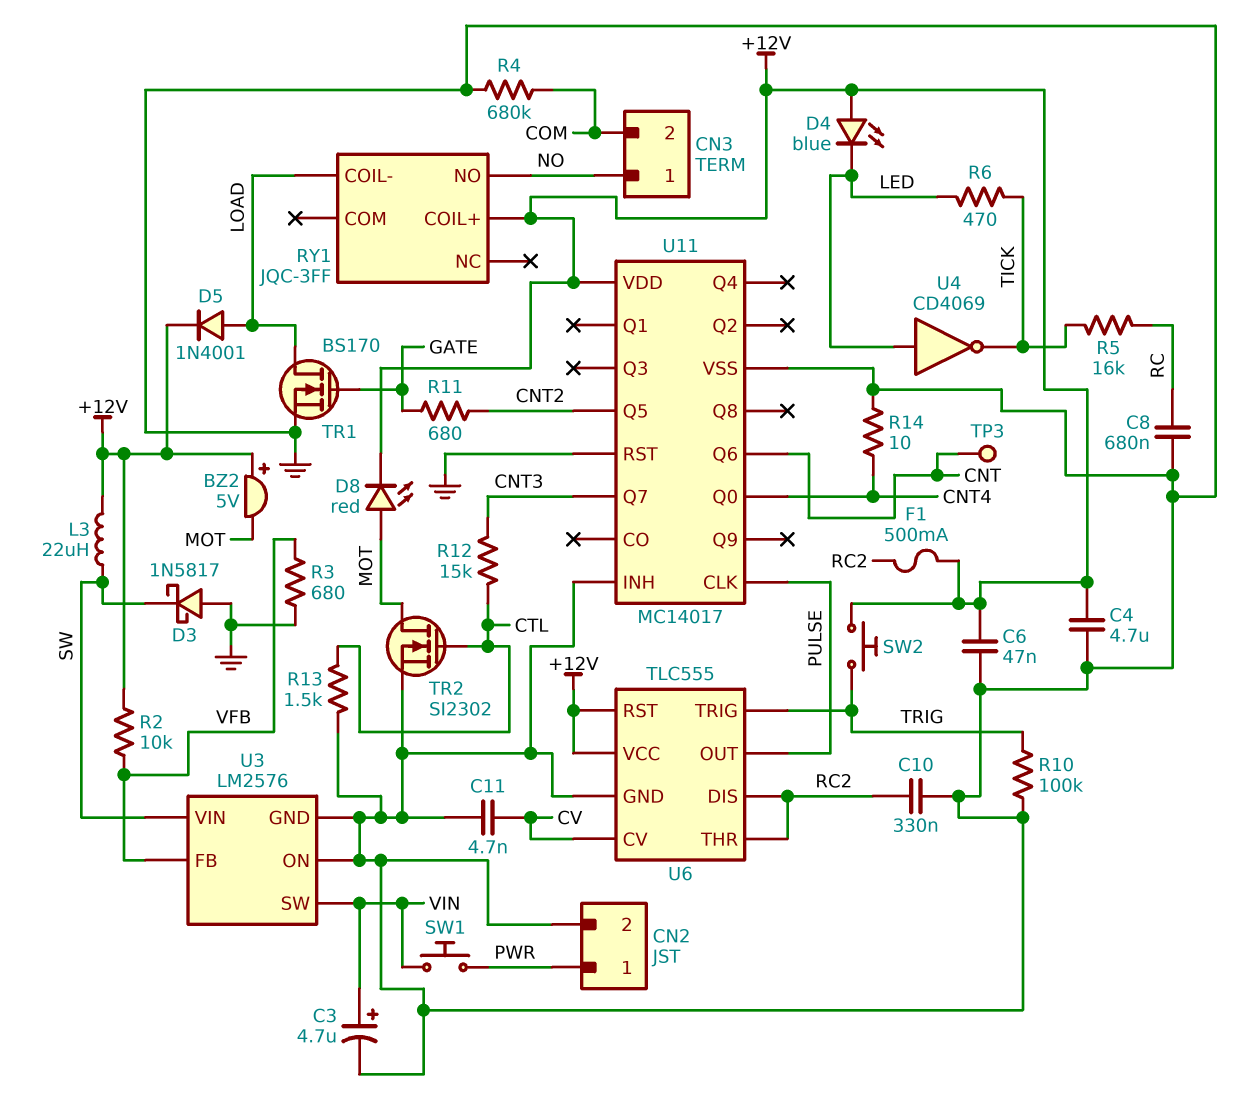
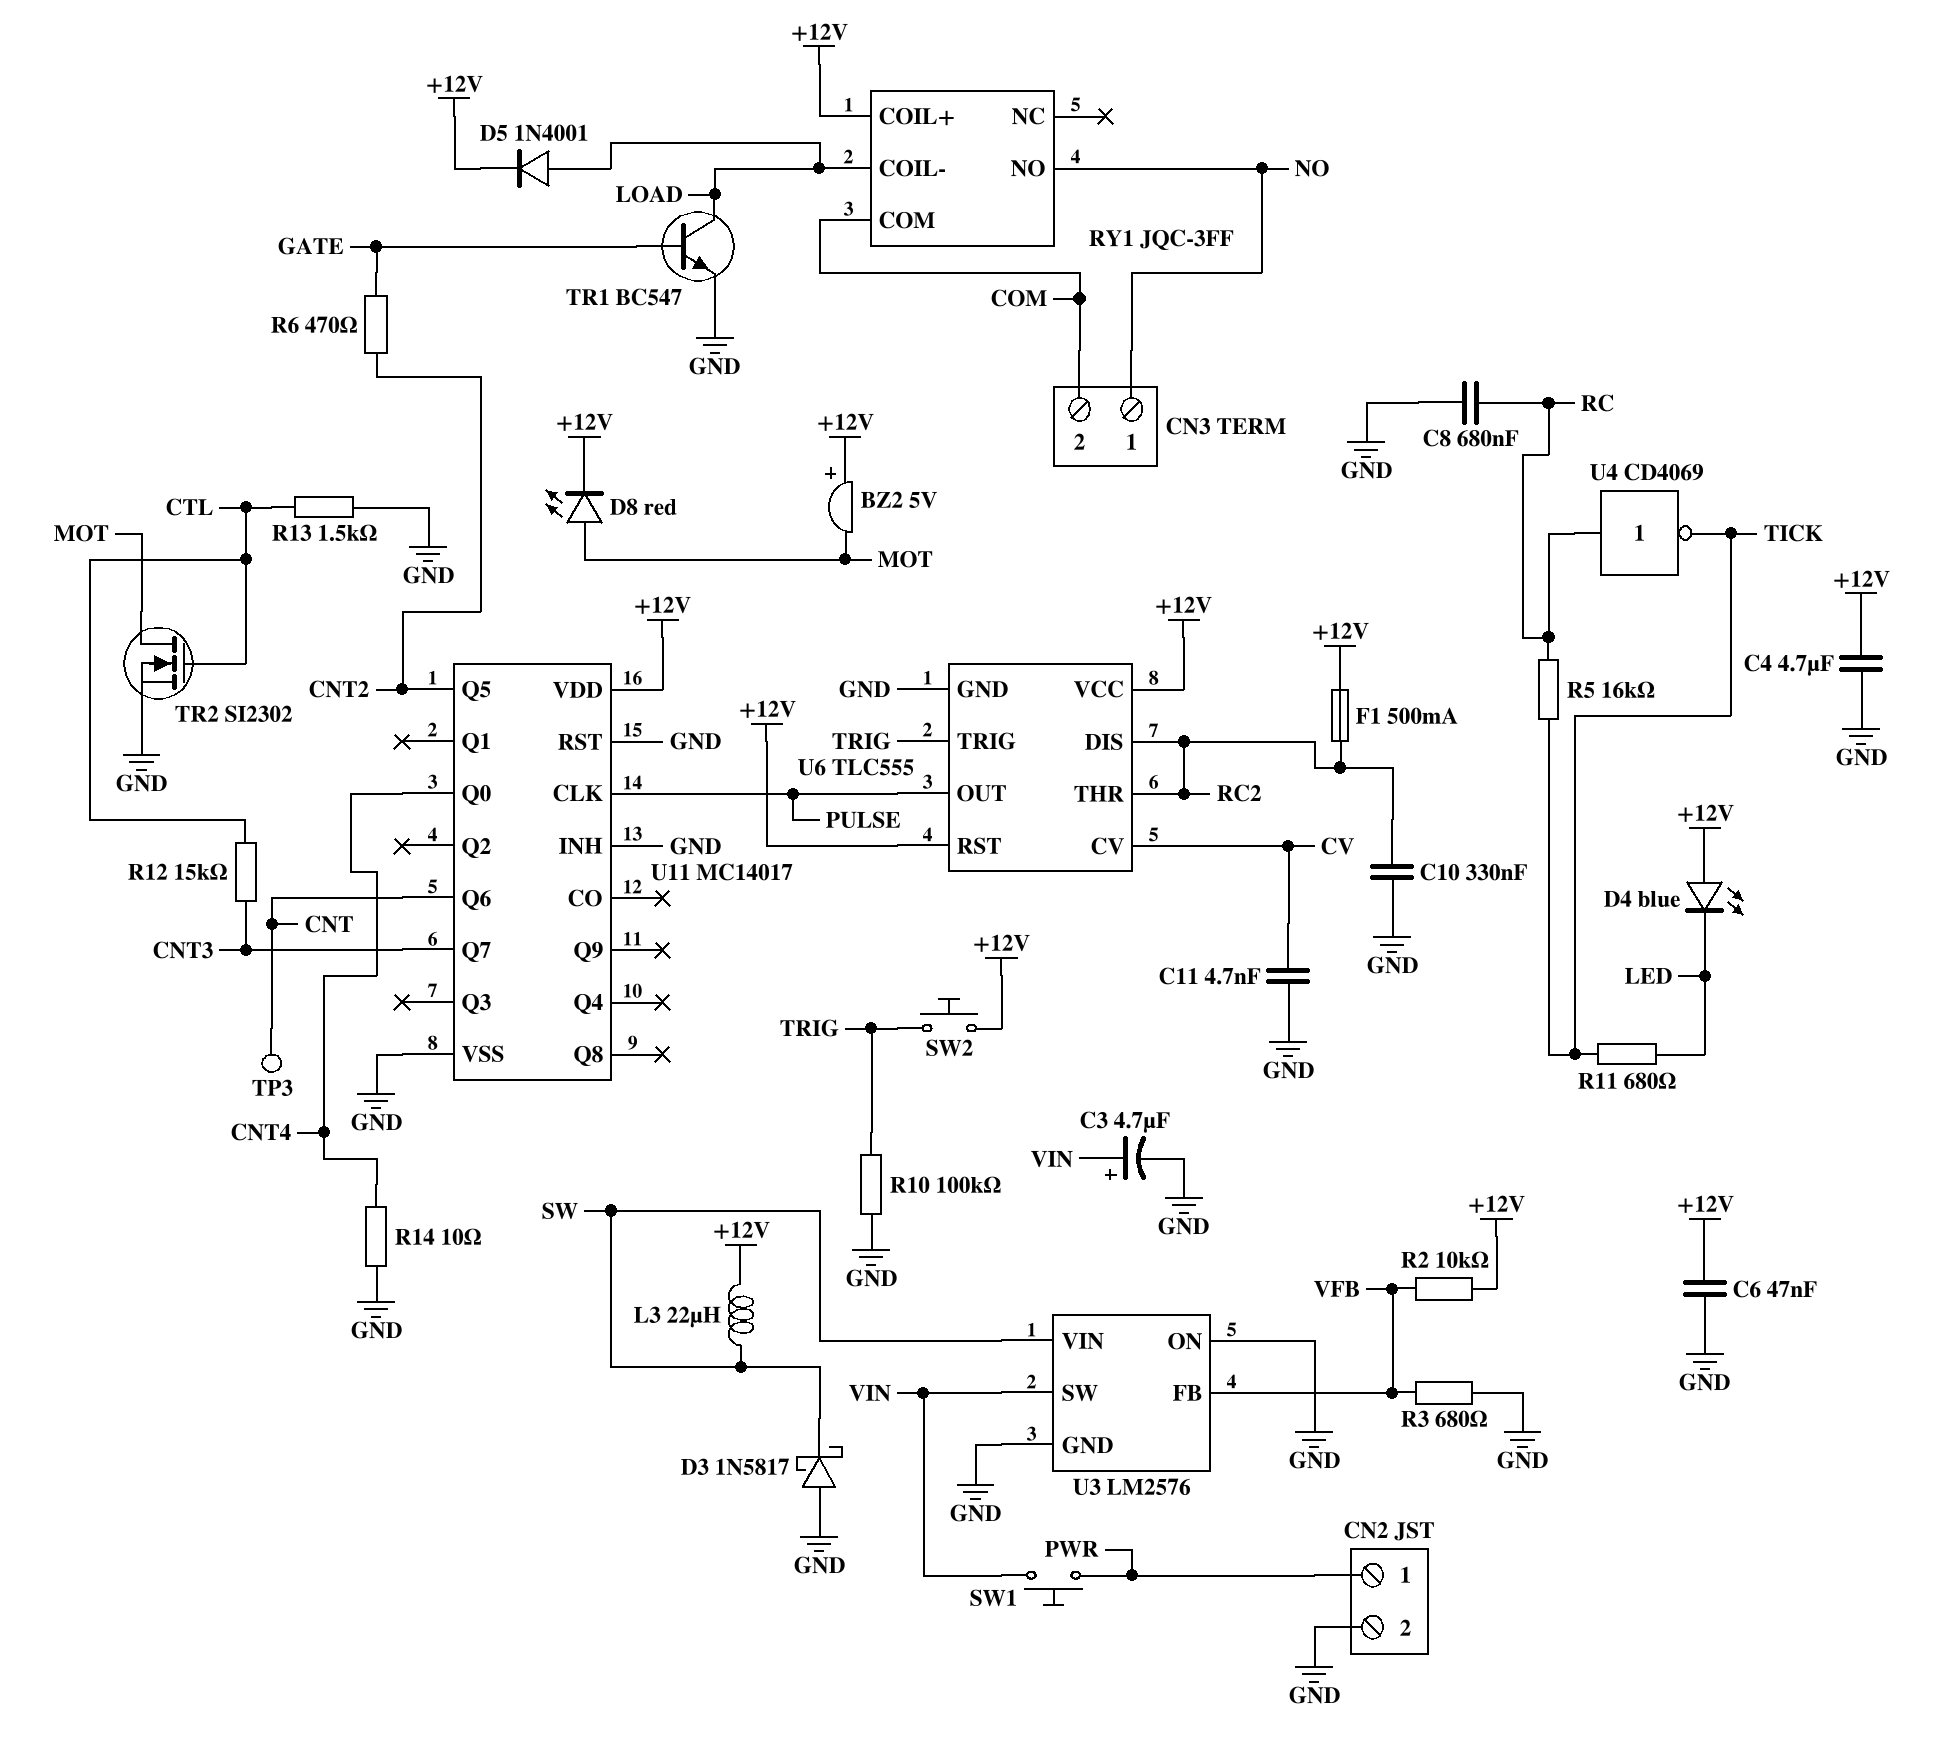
R4: 680k (COM, GND) -> none
R6: 470 (LED, TICK) -> 470 (CNT2, GATE)
R11: 680 (CNT2, GATE) -> 680 (LED, TICK)
RY1 pin COM: none -> COM
TR1: NMOS BS170 (G GATE, D LOAD, S GND) -> NPN BC547 (B GATE, C LOAD, E GND)
U4: NOT CD4069 (in LED, out TICK) -> NOT CD4069 (in RC, out TICK)

